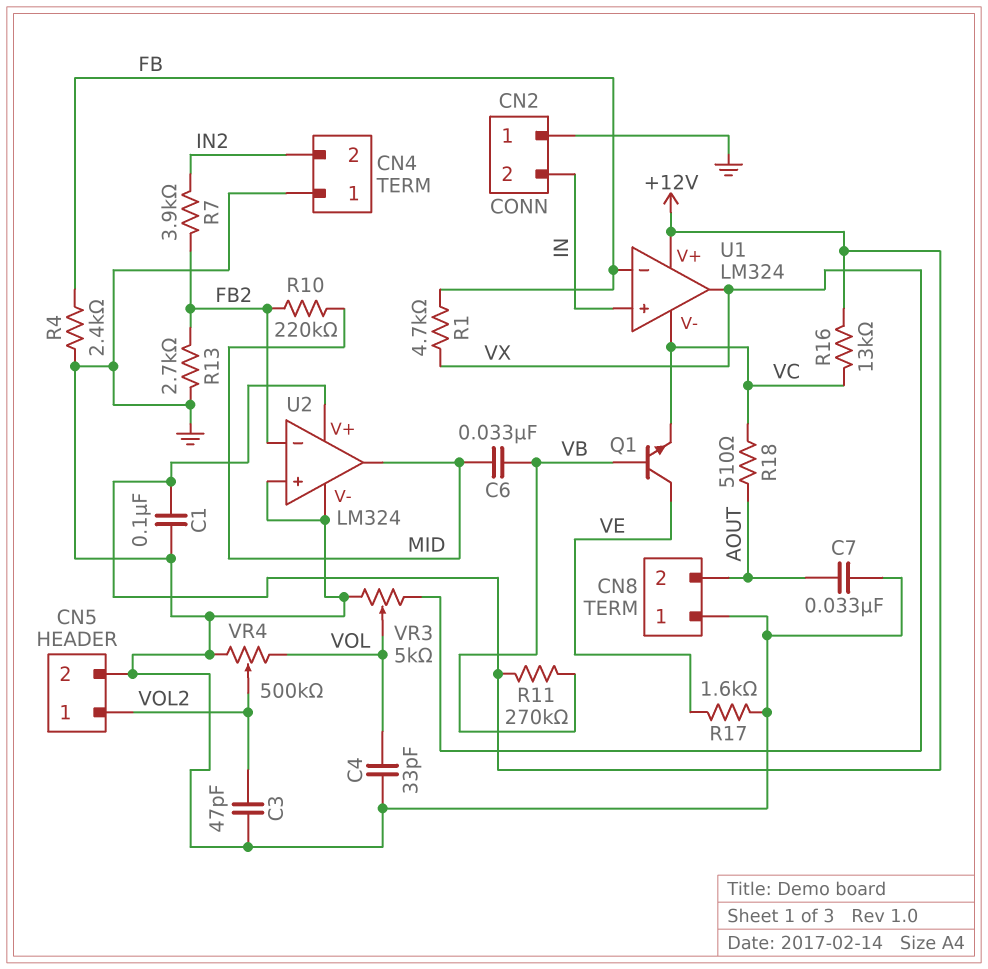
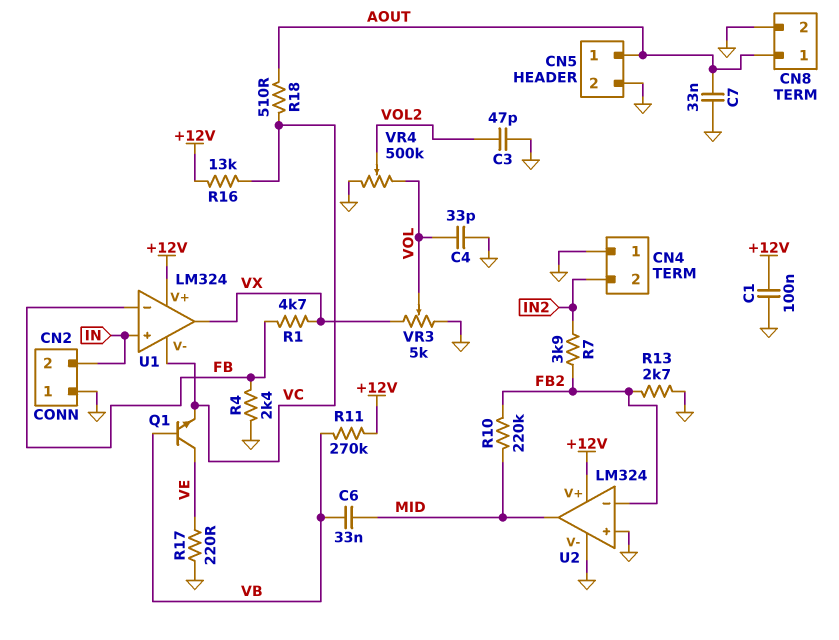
CN5 pin 1: VOL2 -> AOUT
CN8 pin 1: GND -> AOUT
CN8 pin 2: AOUT -> GND
R17: 1.6k (GND, VE) -> 220 (GND, VE)

